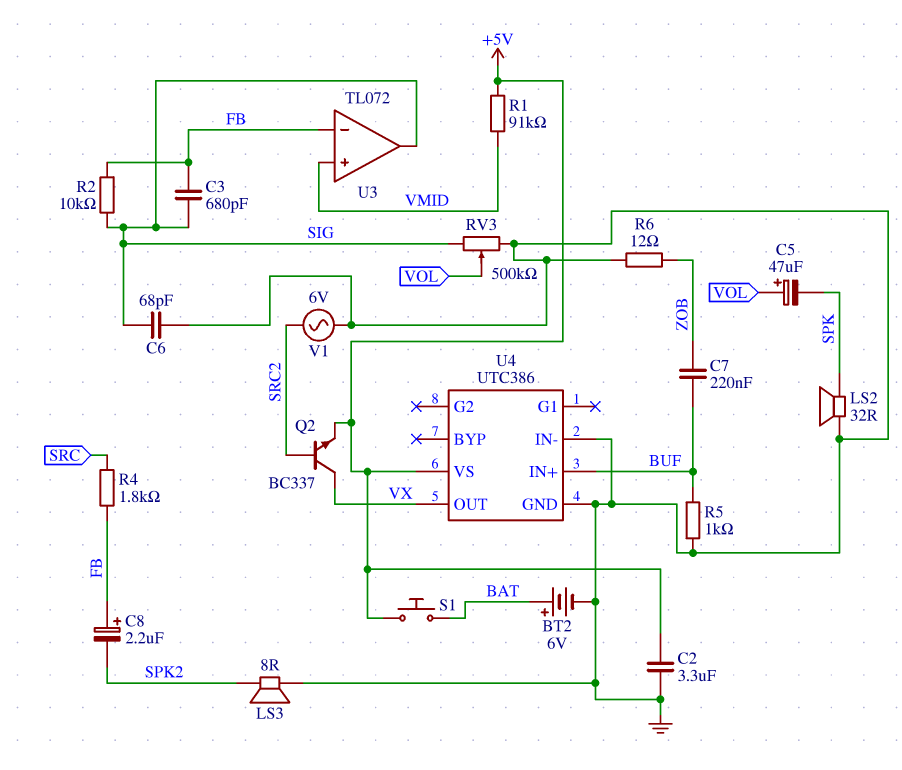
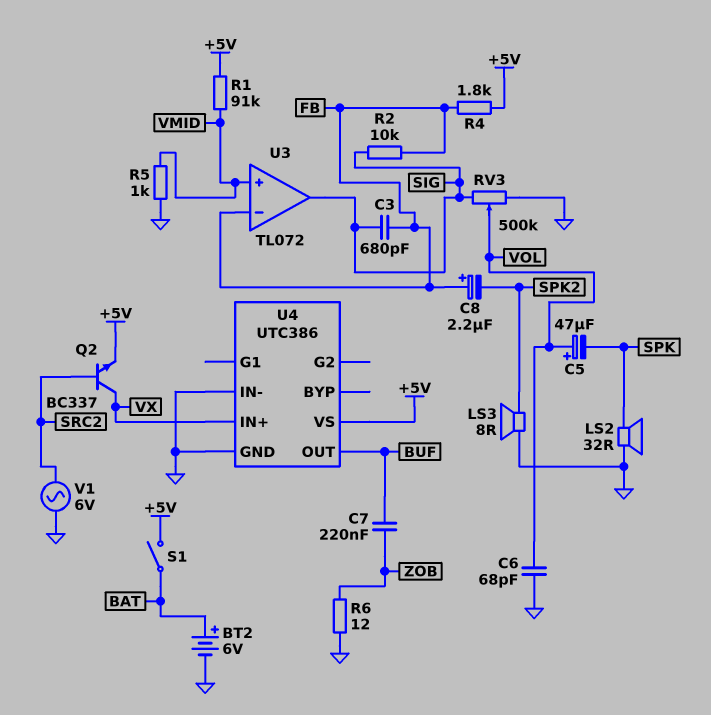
C2: 3.3uF (+5V, GND) -> none
C6: 68pF (GND, SIG) -> 68pF (GND, VOL)
R4: 1.8k (FB, SRC) -> 1.8k (+5V, FB)
R5: 1k (BUF, GND) -> 1k (GND, VMID)
S1: button (+5V, BAT) -> switch (+5V, BAT)
U4 pin IN+: BUF -> VX
U4 pin OUT: VX -> BUF

